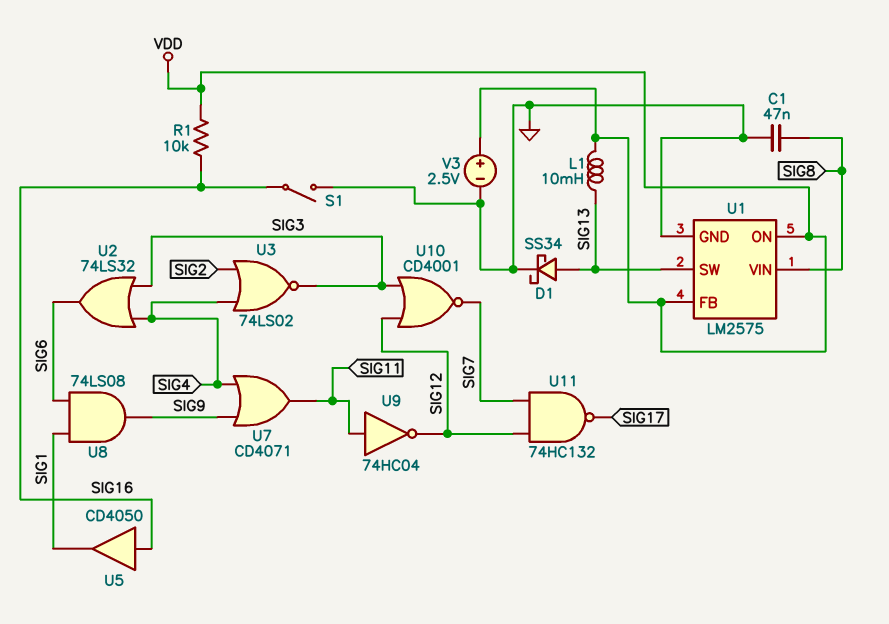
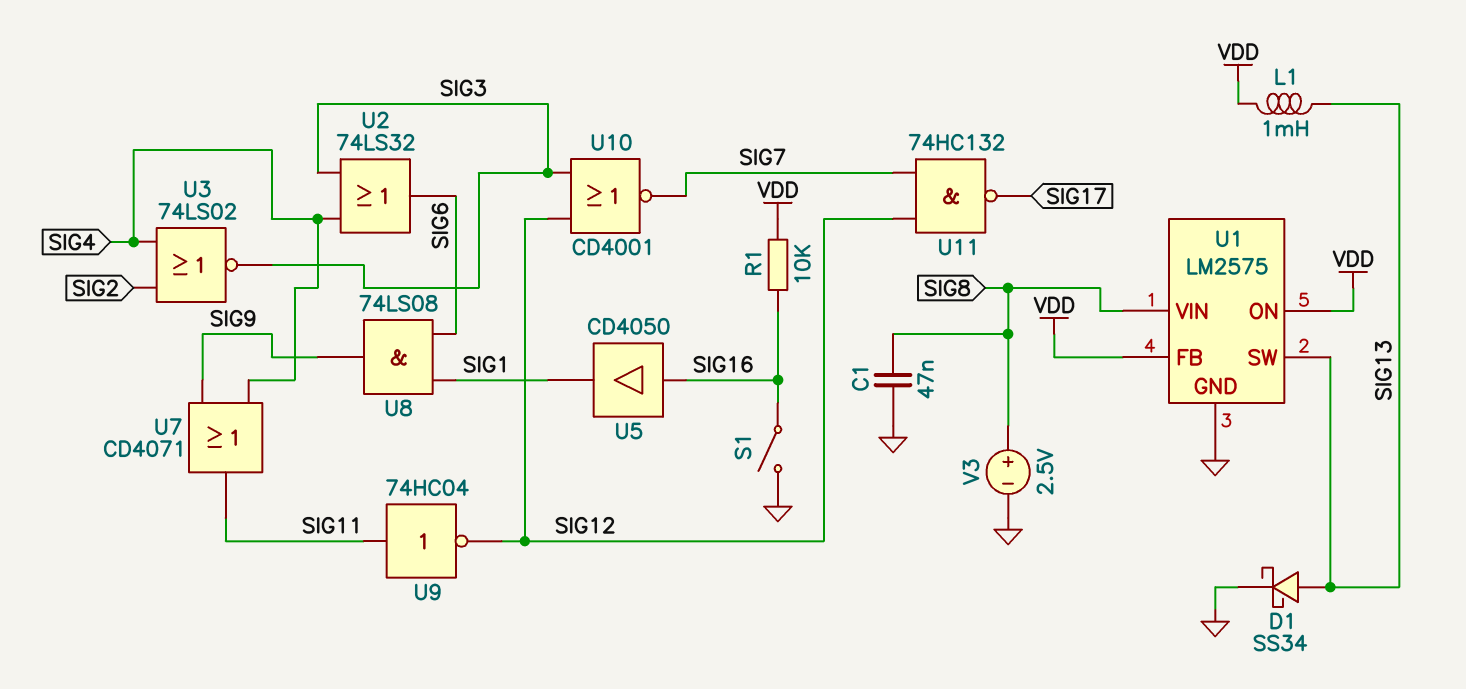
L1: 10mH (SIG13, VDD) -> 1mH (SIG13, VDD)
V3: 2.5V (plus VDD, minus GND) -> 2.5V (plus SIG8, minus GND)

